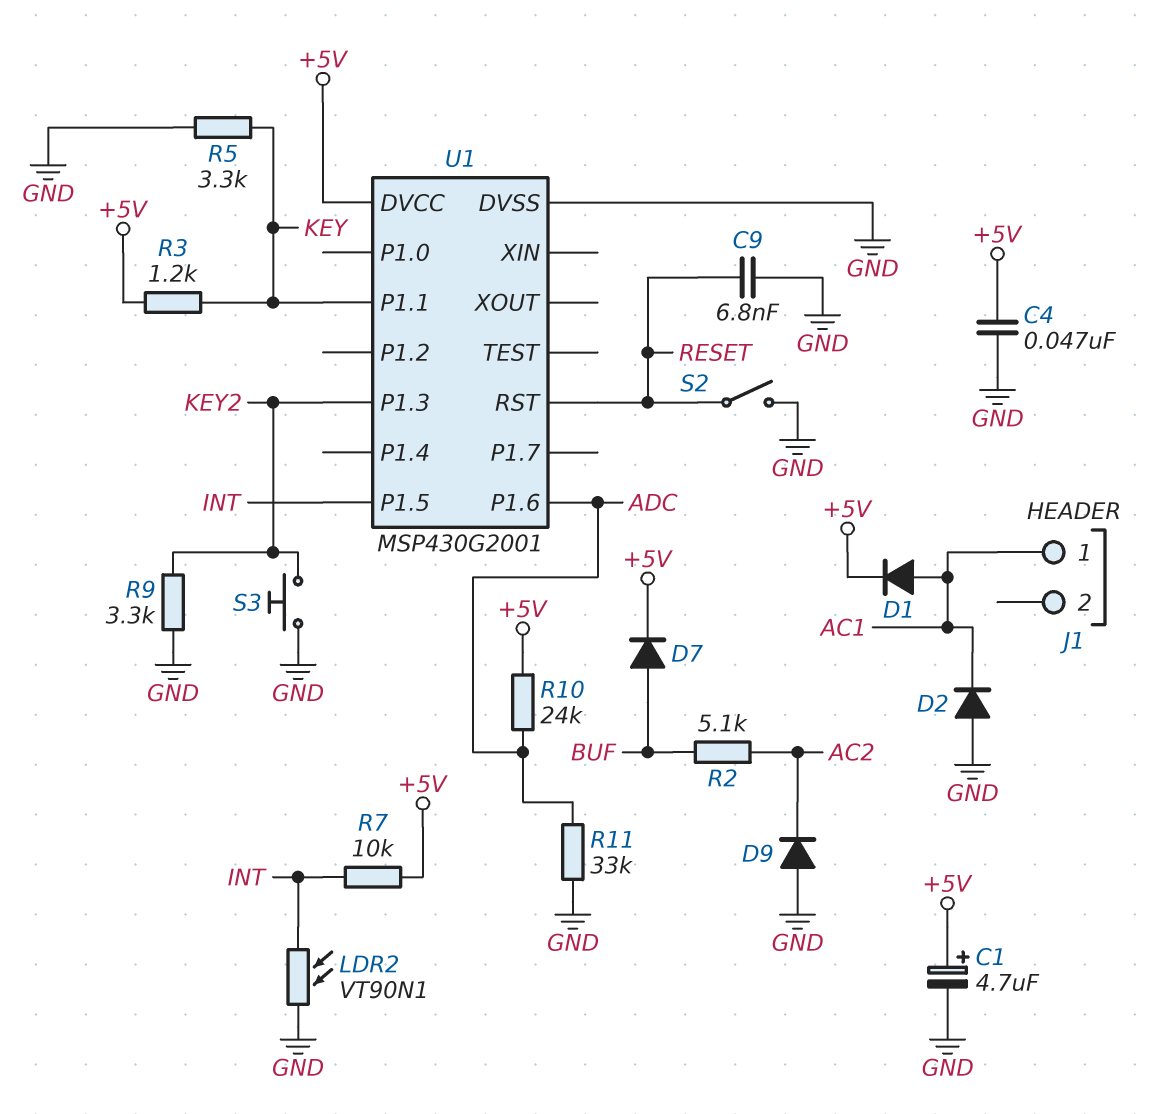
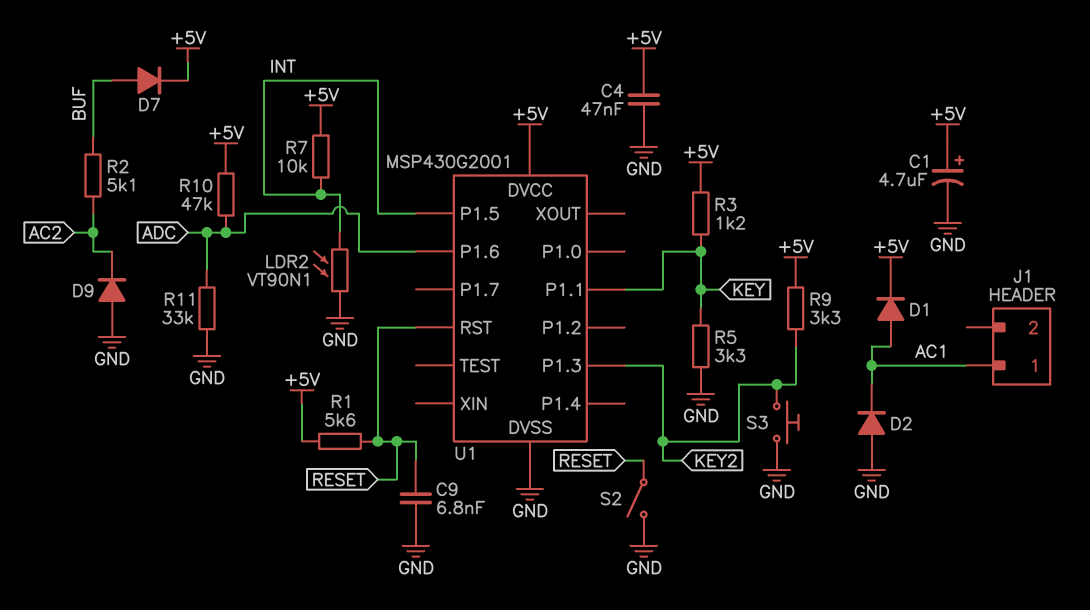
R1: none -> 5.6k (+5V, RESET)
R9: 3.3k (GND, KEY2) -> 3.3k (+5V, KEY2)
R10: 24k (+5V, ADC) -> 47k (+5V, ADC)

